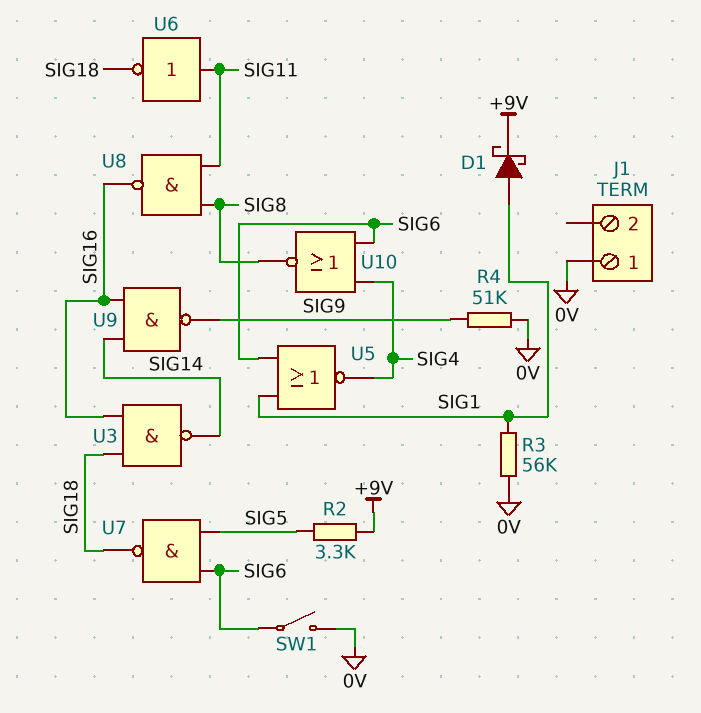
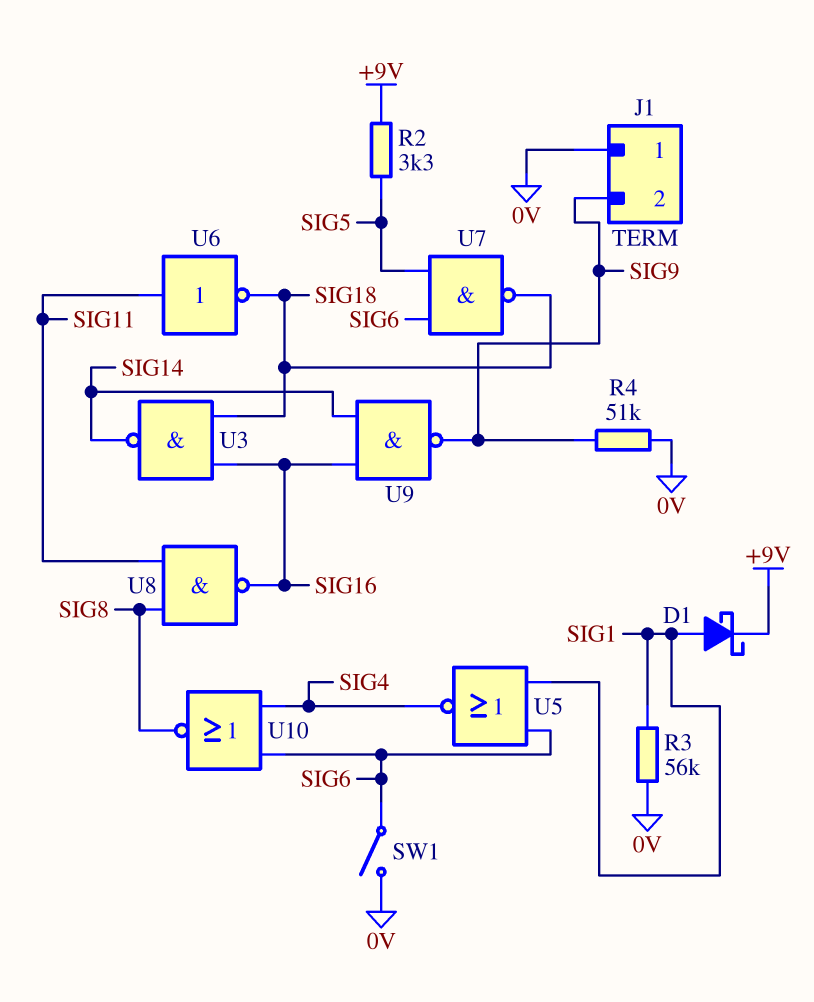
J1 pin 2: none -> SIG9

